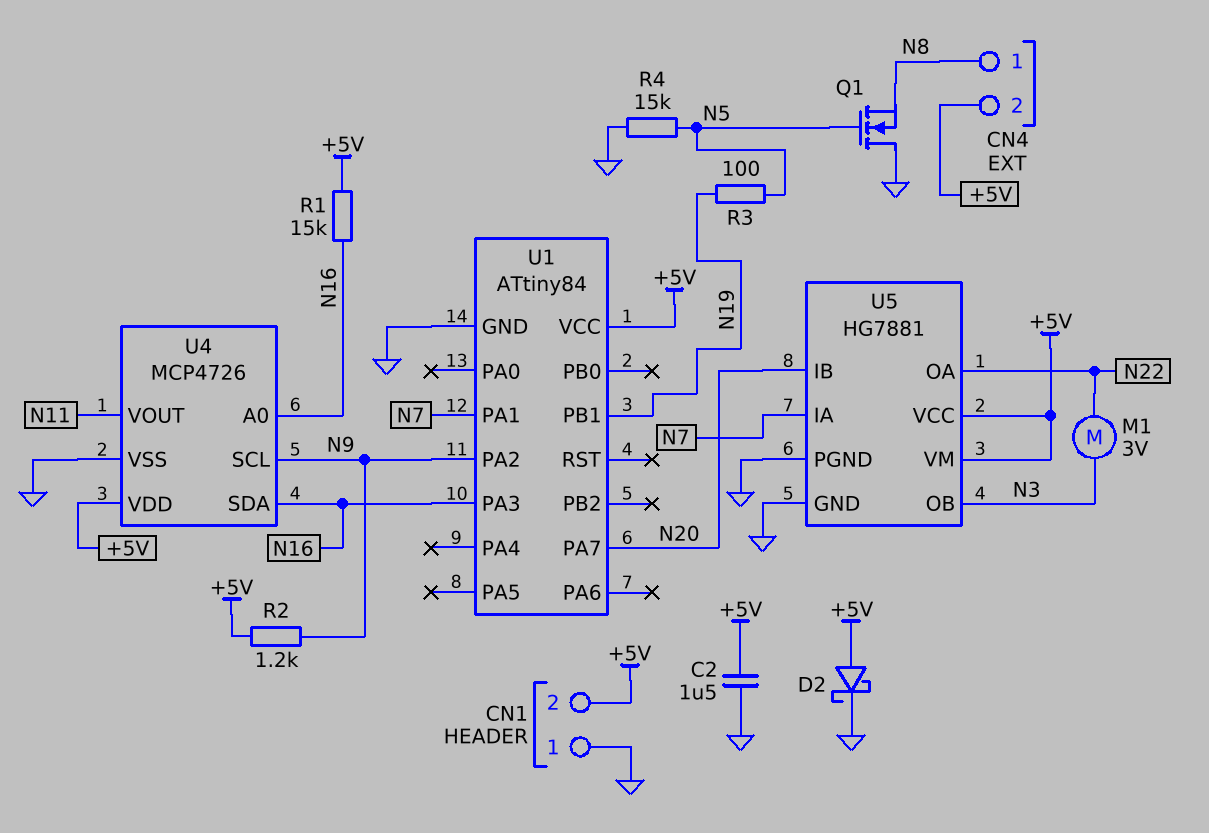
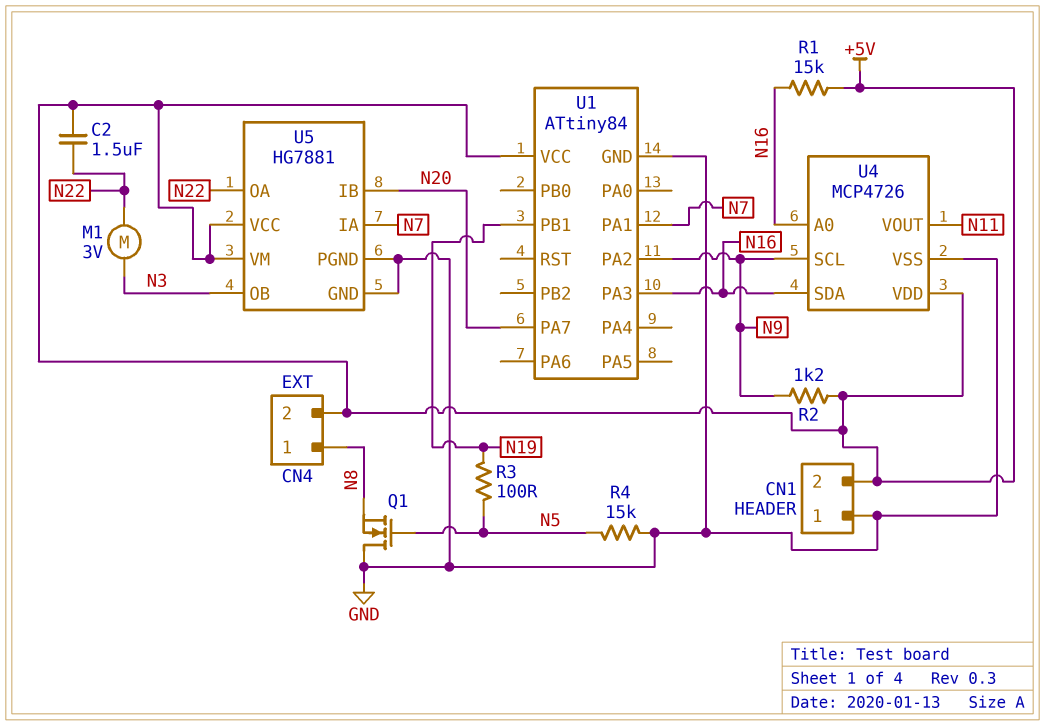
C2: 1.5uF (+5V, GND) -> 1.5uF (+5V, N22)
D2: schottky (A +5V, K GND) -> none

